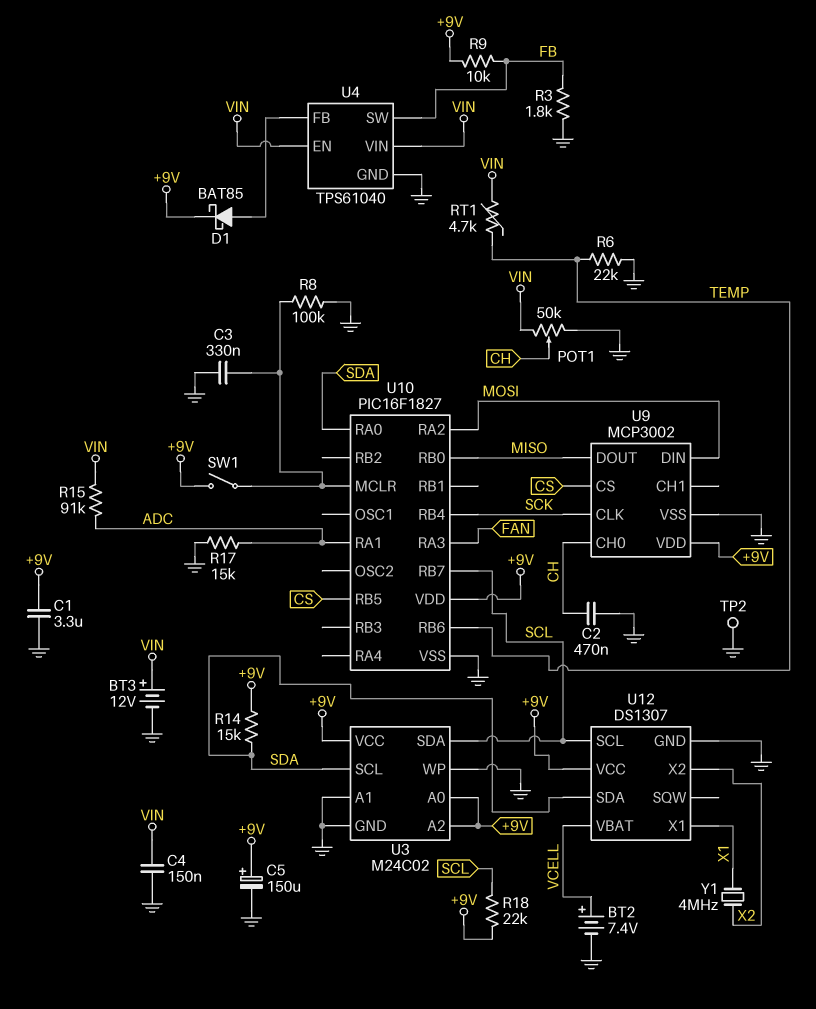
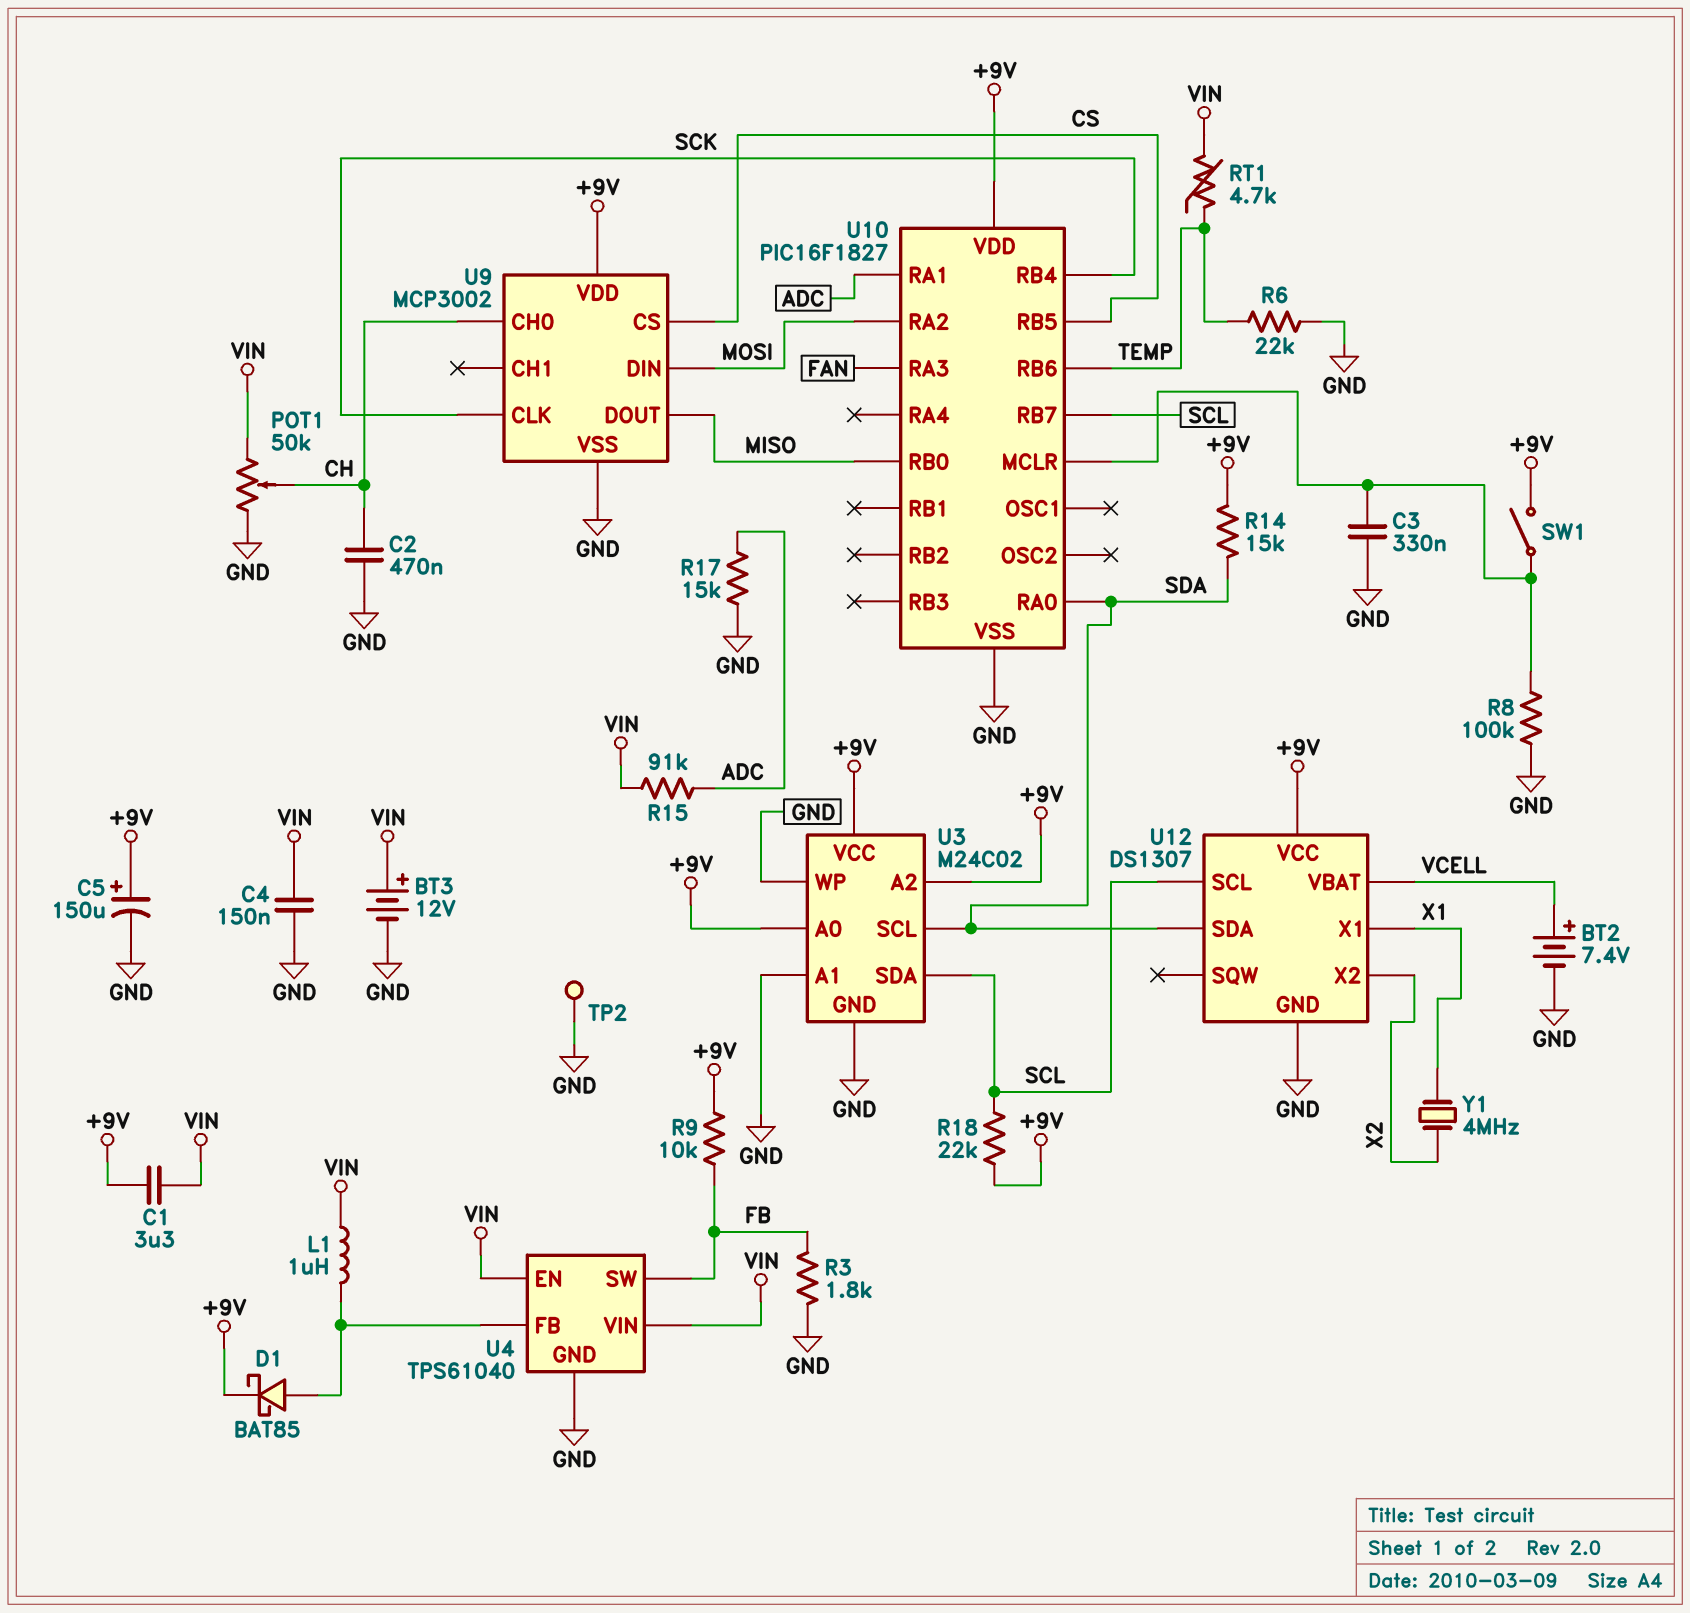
C1: 3.3uF (+9V, GND) -> 3.3uF (+9V, VIN)
L1: none -> 1uH (U4/FB, VIN)

